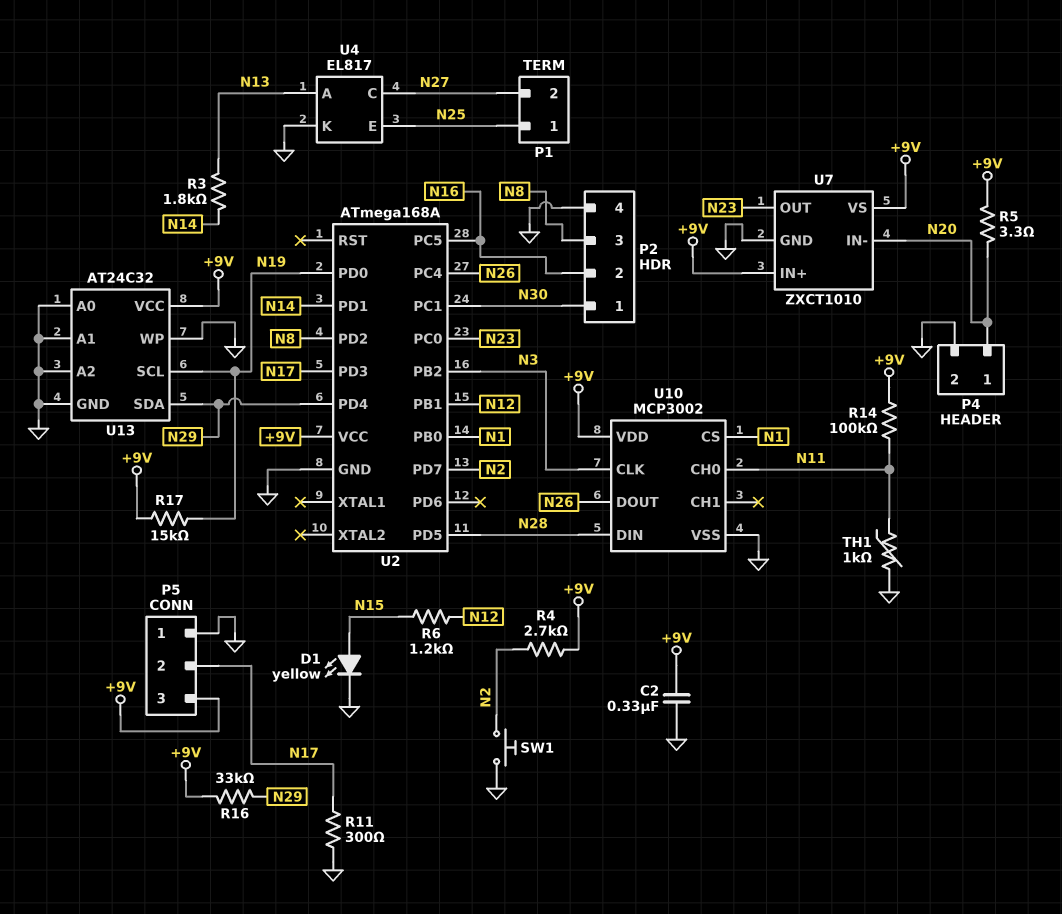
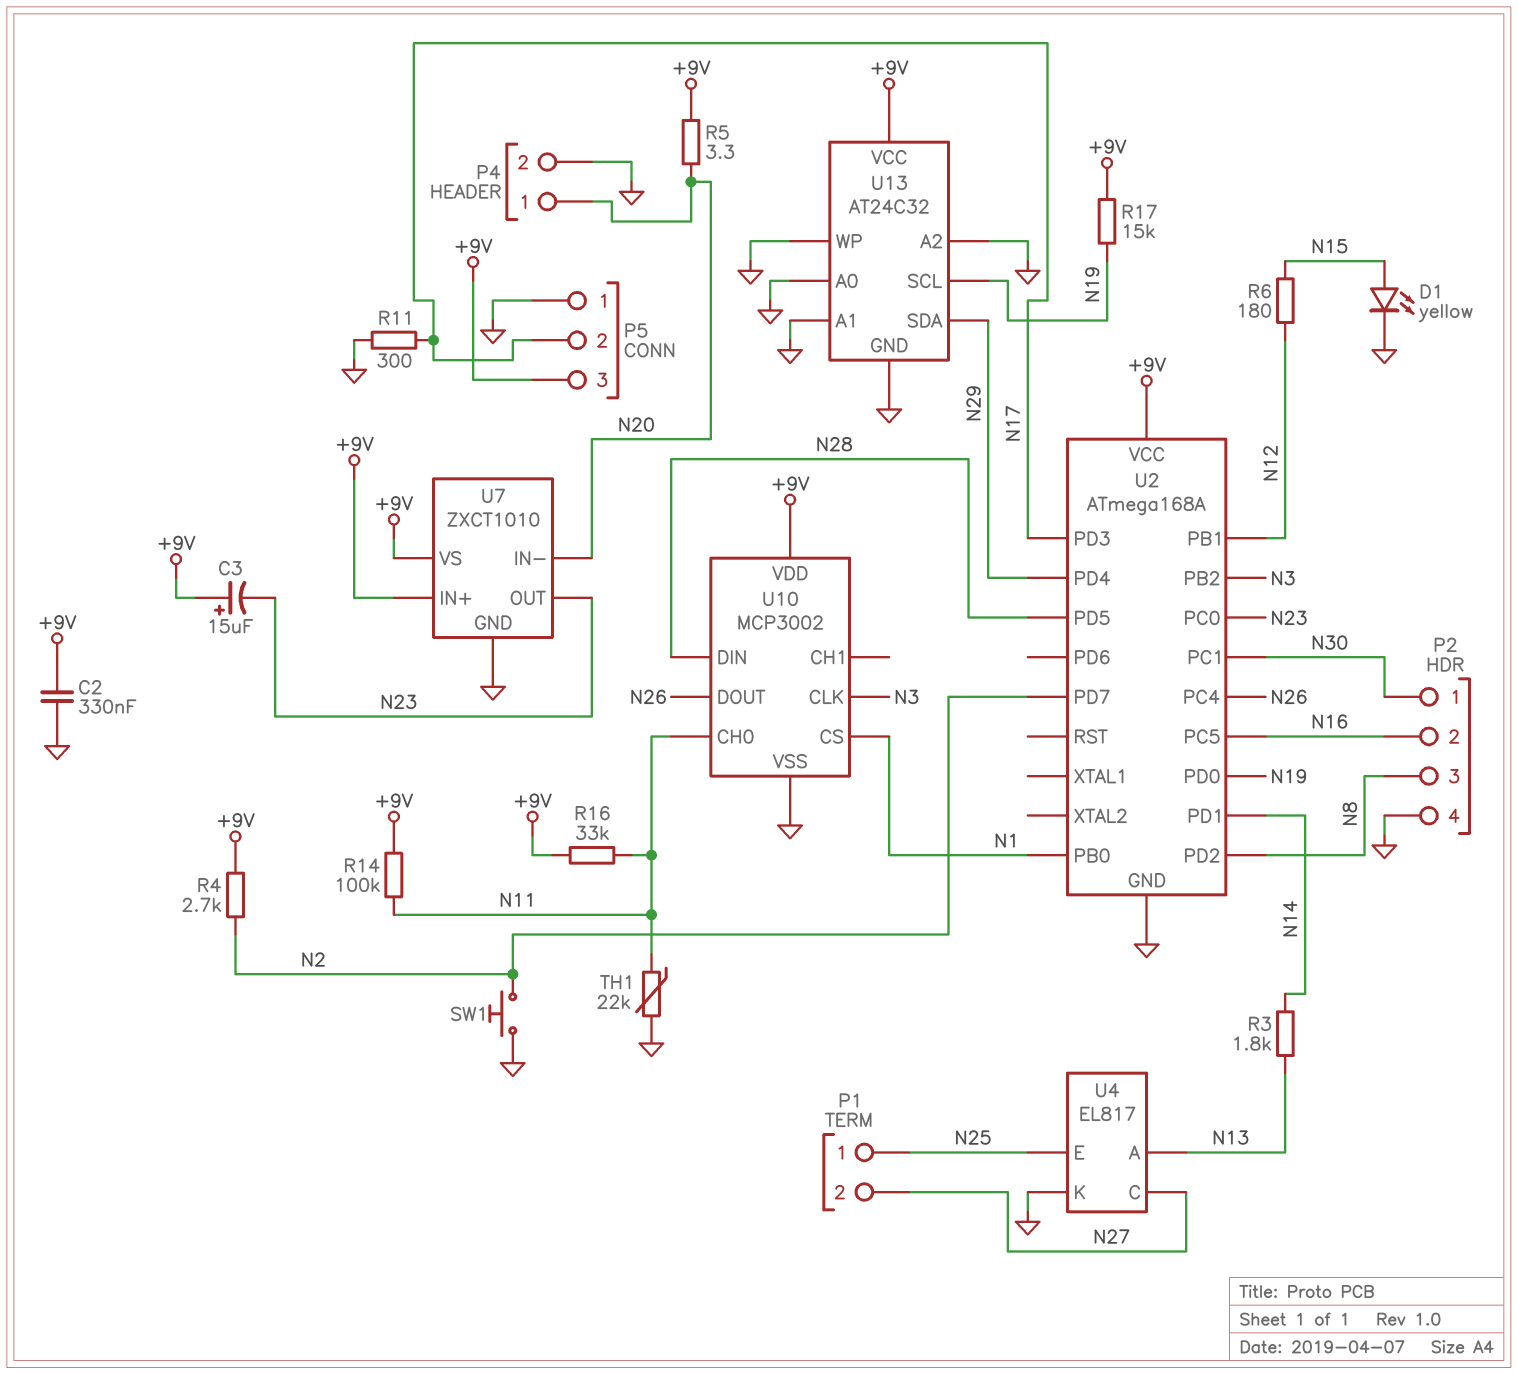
C3: none -> 15uF (plus +9V, minus N23)
R6: 1.2k (N12, N15) -> 180 (N12, N15)
R16: 33k (+9V, N29) -> 33k (+9V, N11)
TH1: 1k (GND, N11) -> 22k (GND, N11)

